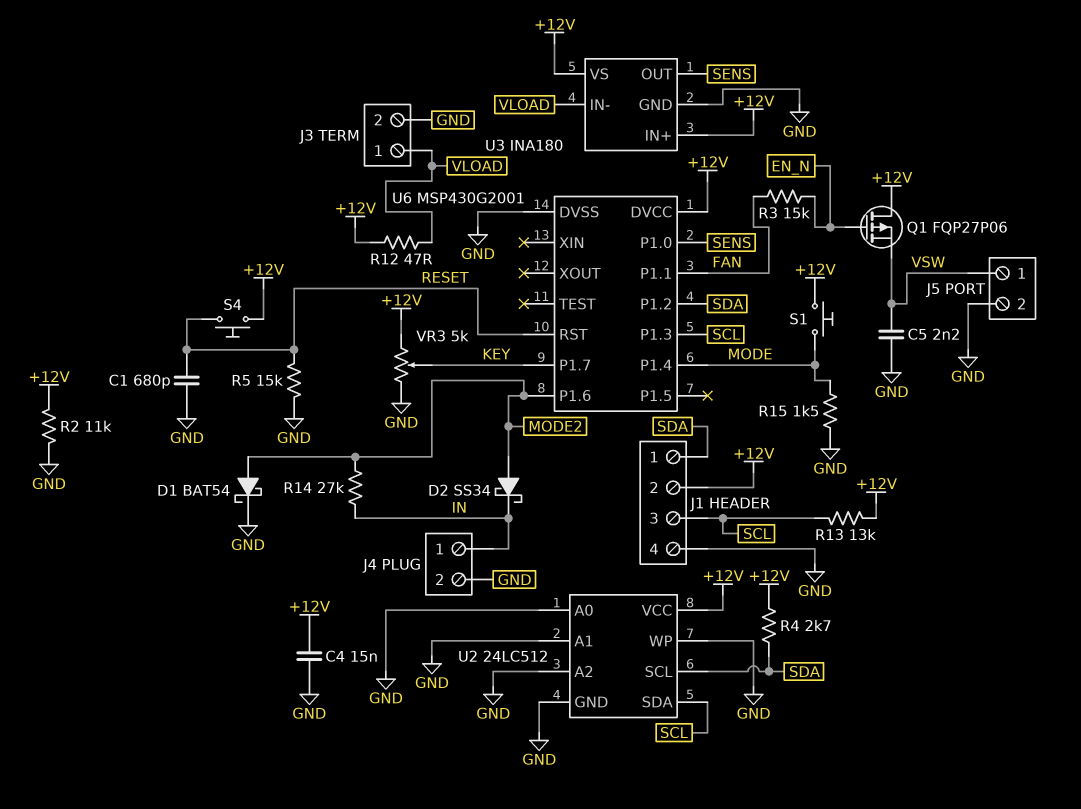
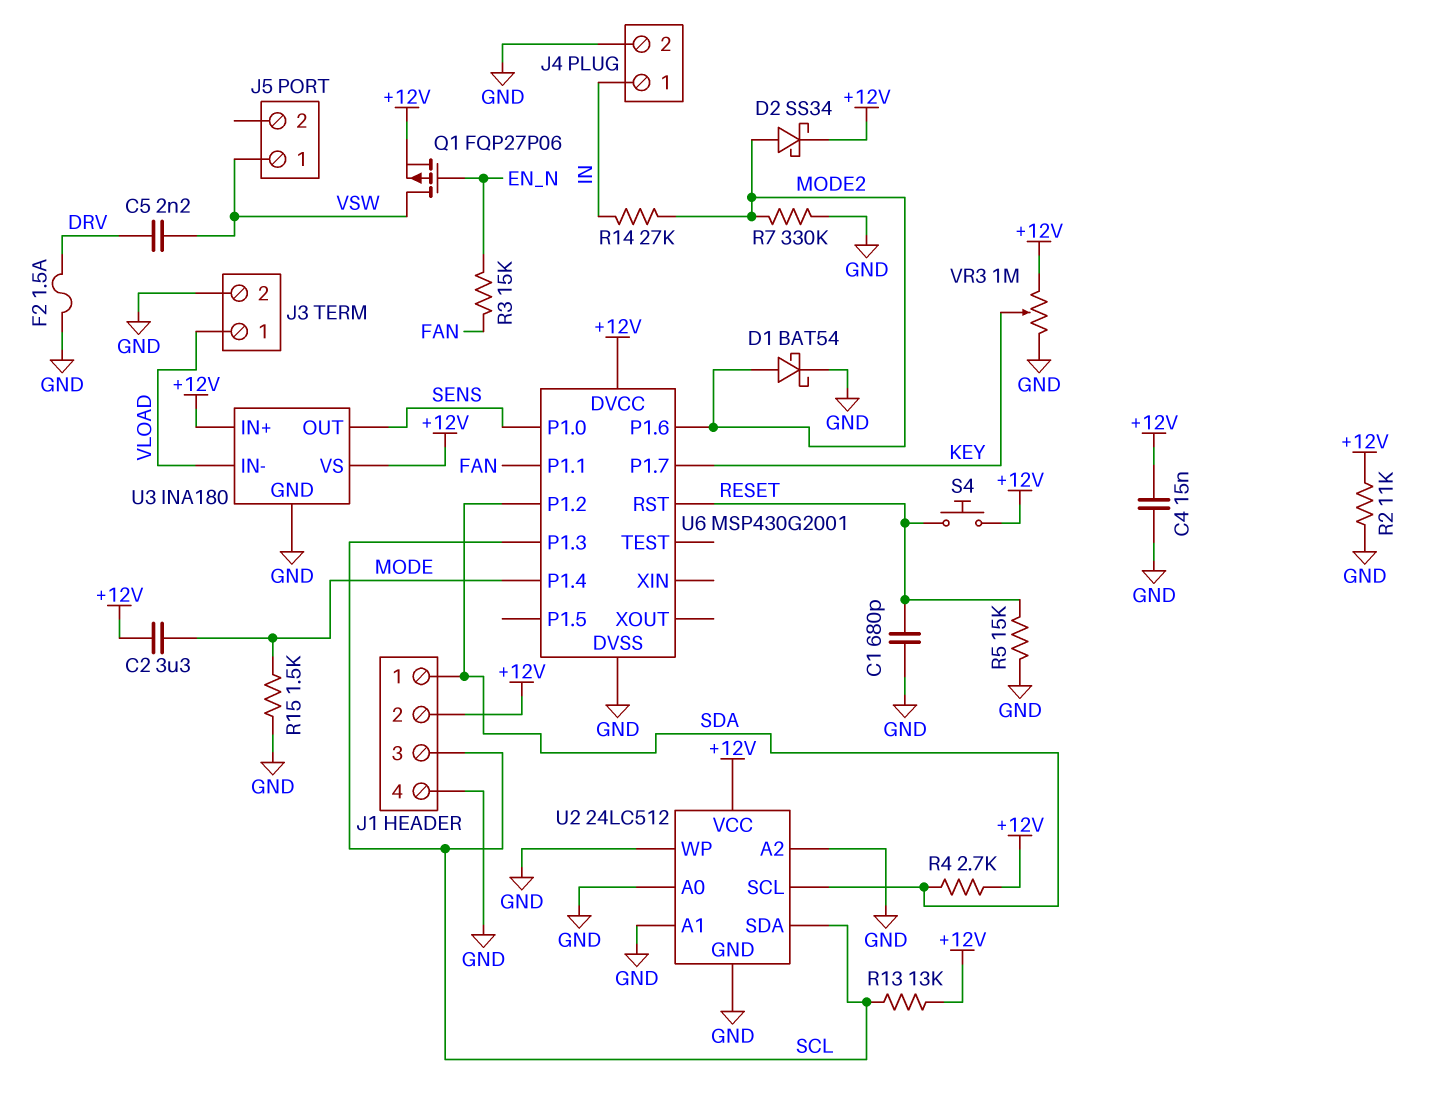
C2: none -> 3.3uF (+12V, MODE)
C5: 2.2nF (GND, VSW) -> 2.2nF (DRV, VSW)
D2: schottky SS34 (A MODE2, K IN) -> schottky SS34 (A MODE2, K +12V)
F2: none -> 1.5A (DRV, GND)
J5 pin 2: GND -> none
Q1: PMOS FQP27P06 (G EN_N, D +12V, S VSW) -> PMOS FQP27P06 (G EN_N, D VSW, S +12V)
R7: none -> 330k (GND, MODE2)
R12: 47 (+12V, VLOAD) -> none
S1: button (+12V, MODE) -> none
VR3: 5k (+12V, GND, wiper KEY) -> 1M (+12V, GND, wiper KEY)

